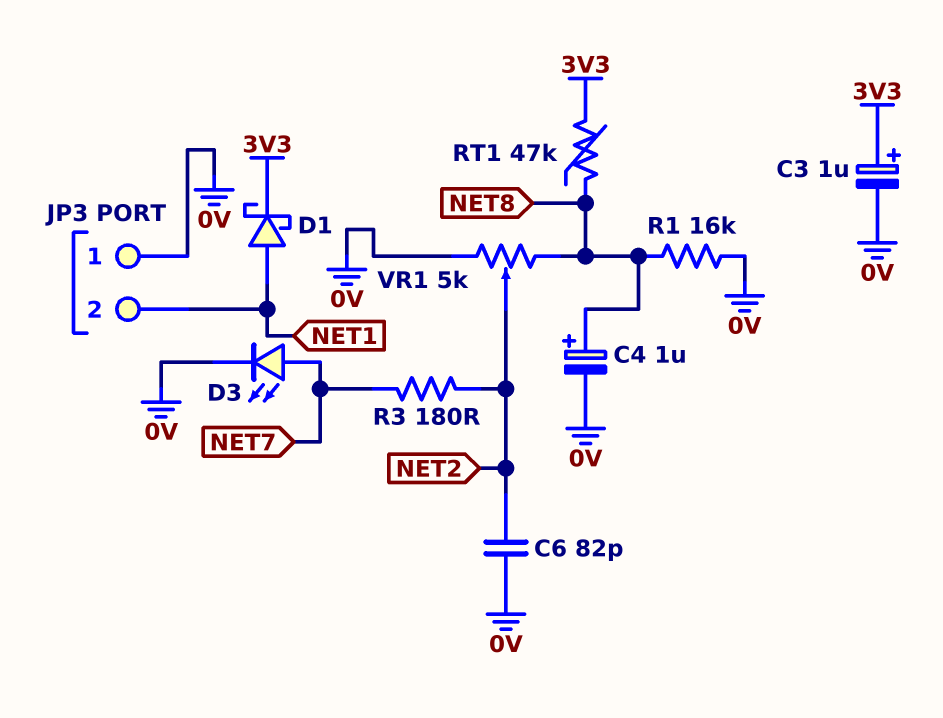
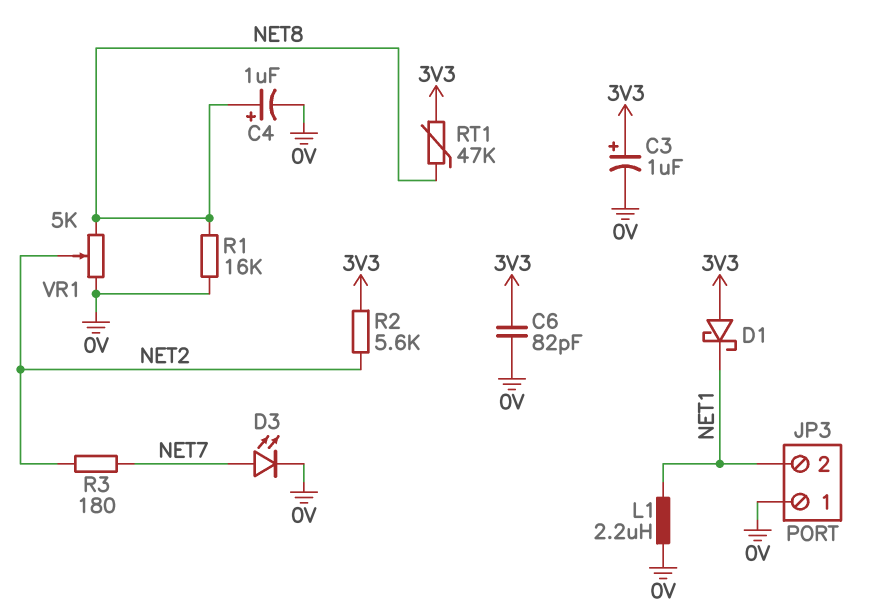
C6: 82pF (0V, NET2) -> 82pF (0V, 3V3)
D1: schottky (A NET1, K 3V3) -> schottky (A 3V3, K NET1)
L1: none -> 2.2uH (0V, NET1)
R2: none -> 5.6k (3V3, NET2)

